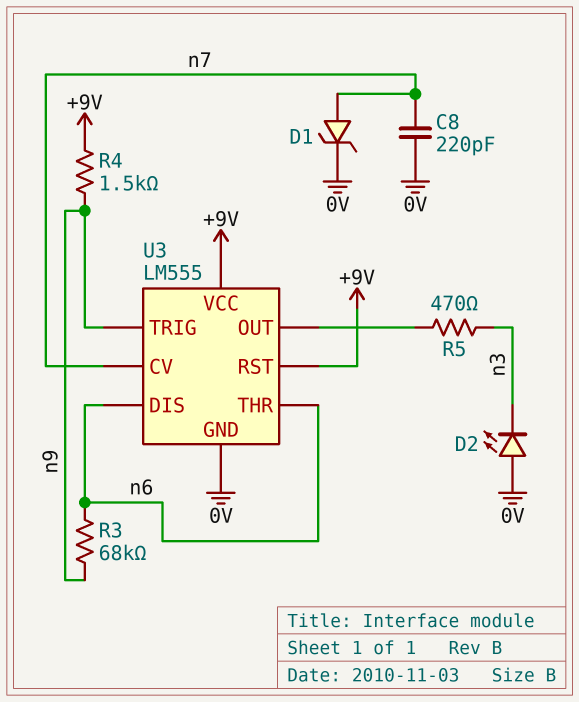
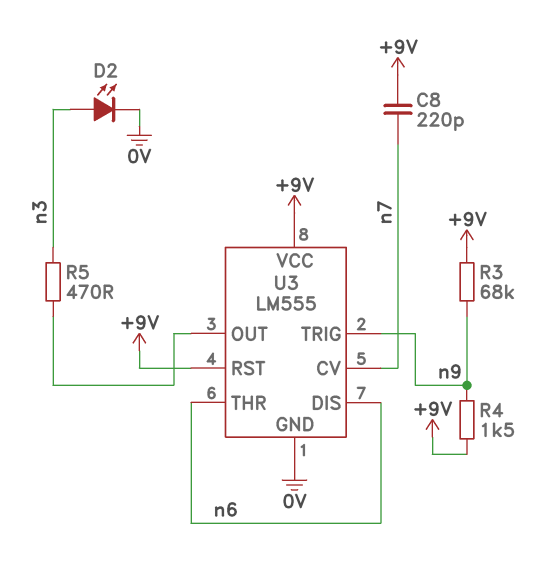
C8: 220pF (0V, n7) -> 220pF (+9V, n7)
D1: zener (A n7, K 0V) -> none
D2: LED (A 0V, K n3) -> LED (A n3, K 0V)
R3: 68k (n6, n9) -> 68k (+9V, n9)

